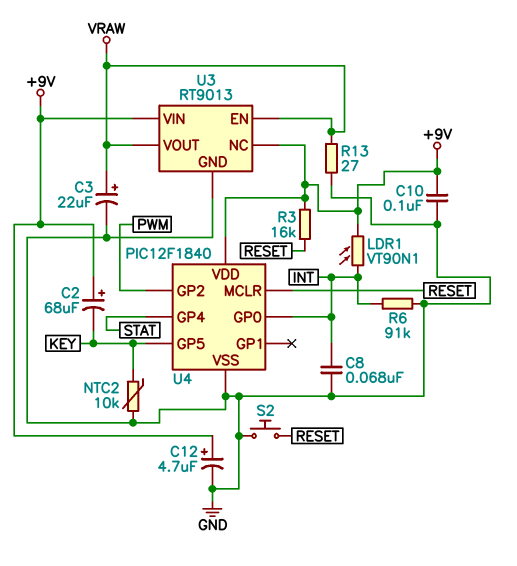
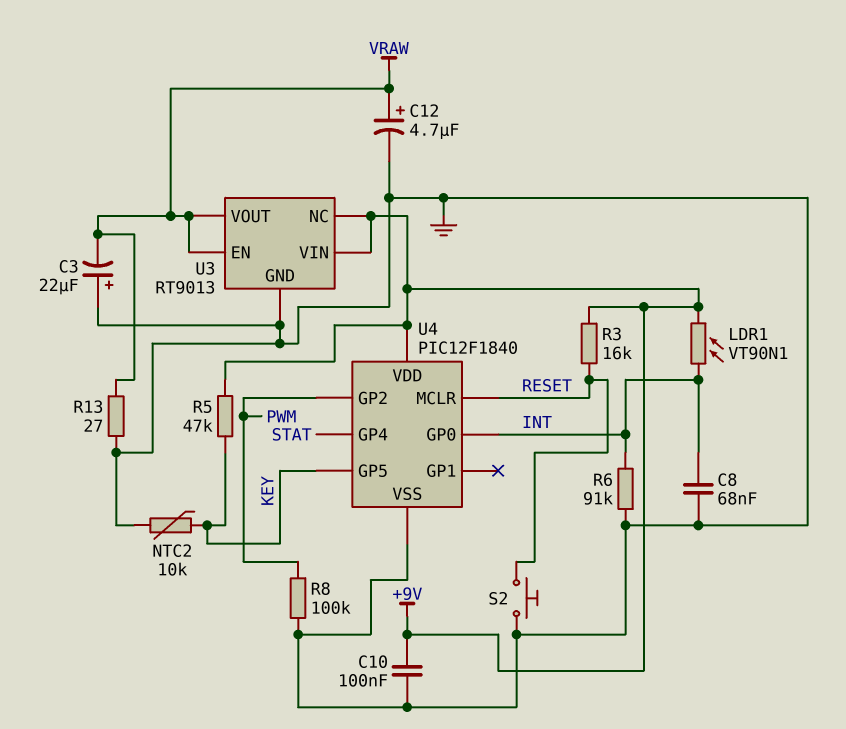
C2: 68uF (plus +9V, minus KEY) -> none
C3: 22uF (plus VRAW, minus GND) -> 22uF (plus GND, minus VRAW)
C12: 4.7uF (plus +9V, minus GND) -> 4.7uF (plus VRAW, minus GND)
R5: none -> 47k (+9V, KEY)
R8: none -> 100k (GND, PWM)

